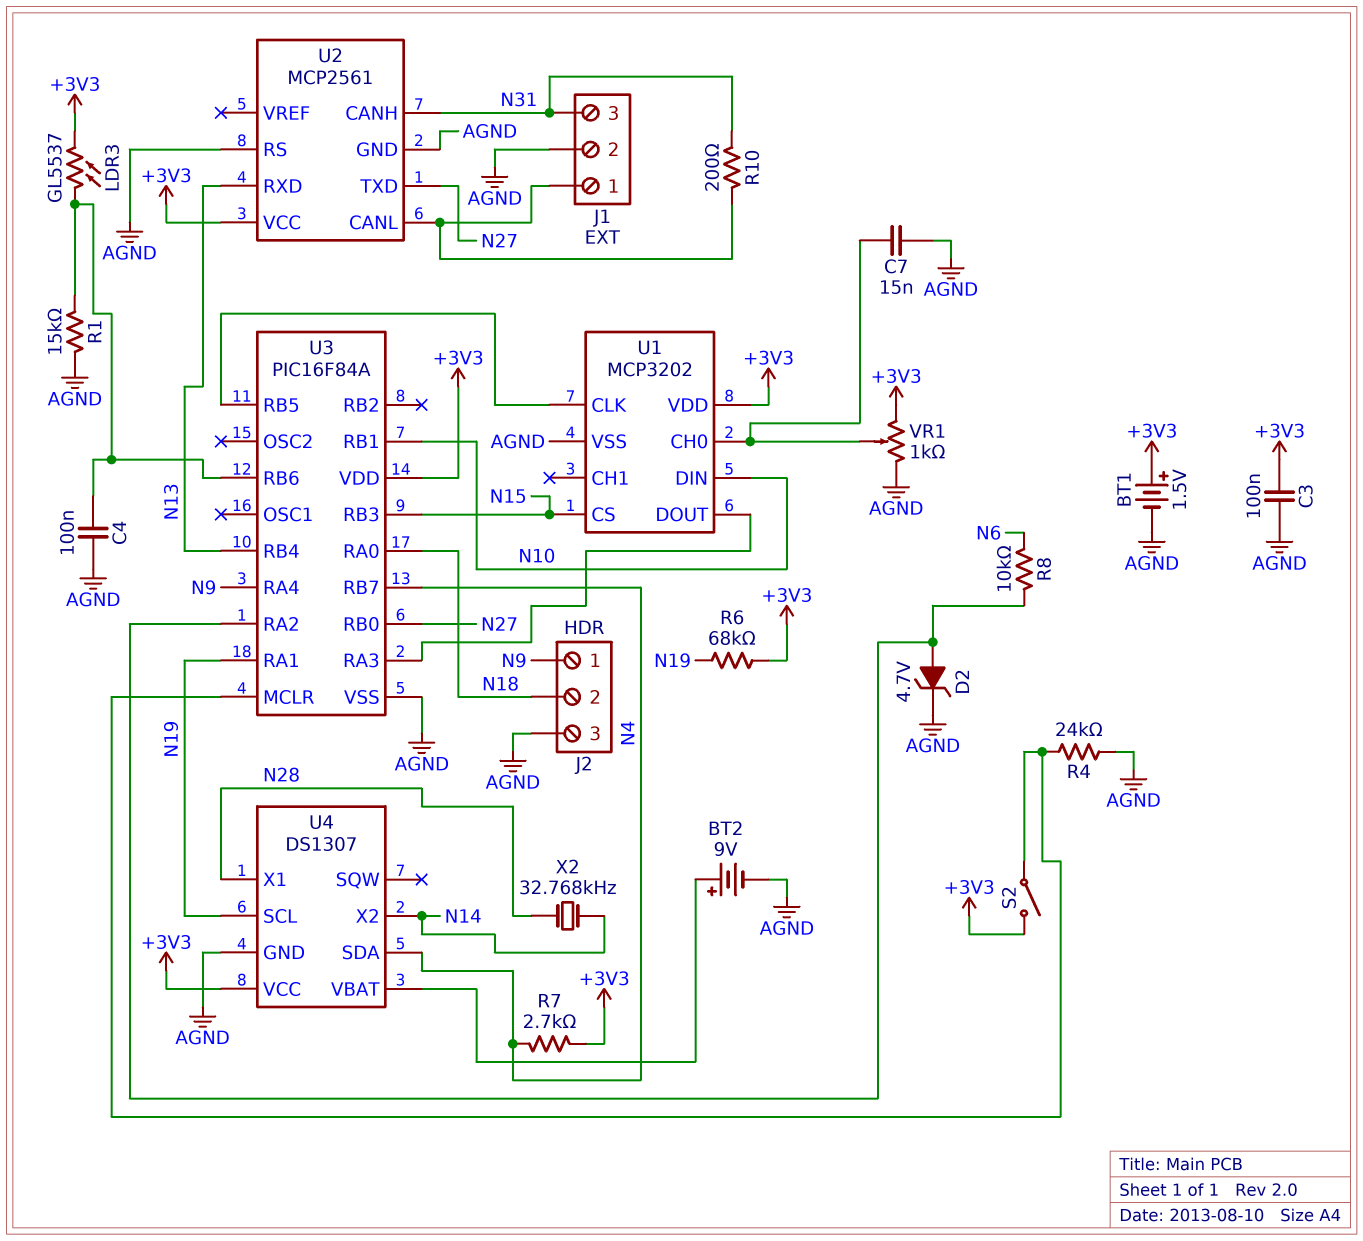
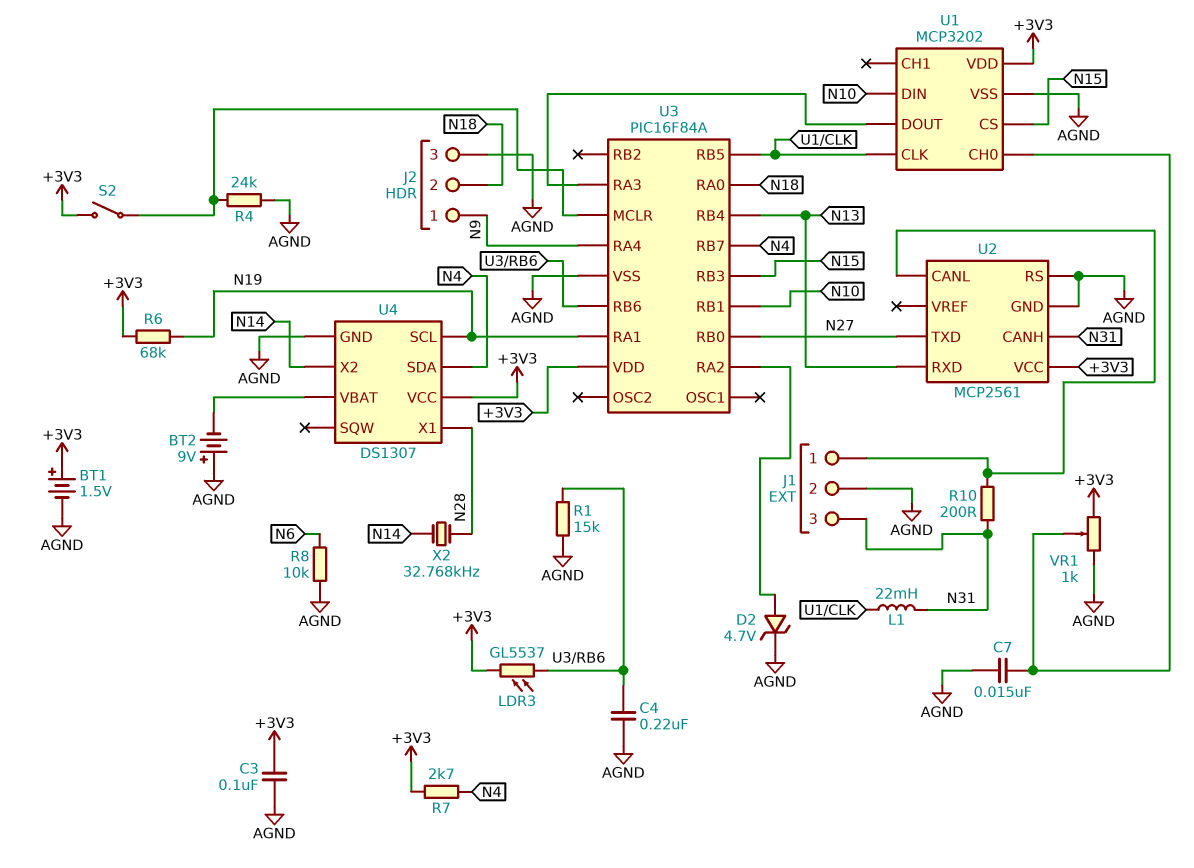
BT2: 9V (plus U4/VBAT, minus AGND) -> 9V (plus AGND, minus U4/VBAT)
C4: 100nF (AGND, U3/RB6) -> 220nF (AGND, U3/RB6)
L1: none -> 22mH (N31, U1/CLK)
R8: 10k (N6, U3/RA2) -> 10k (AGND, N6)

